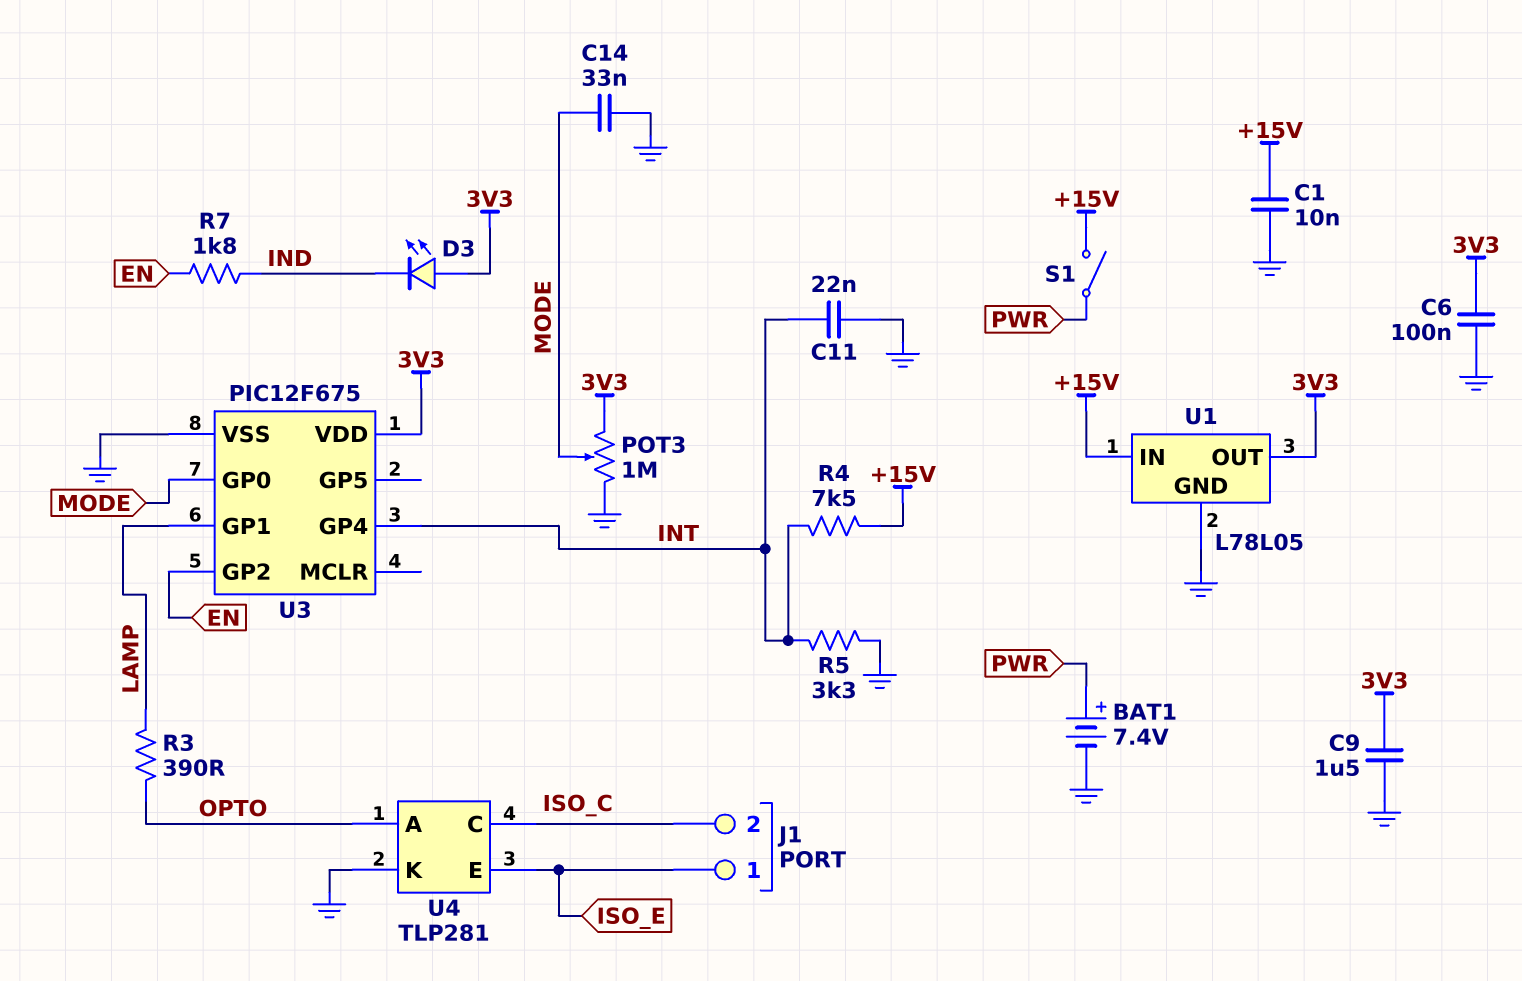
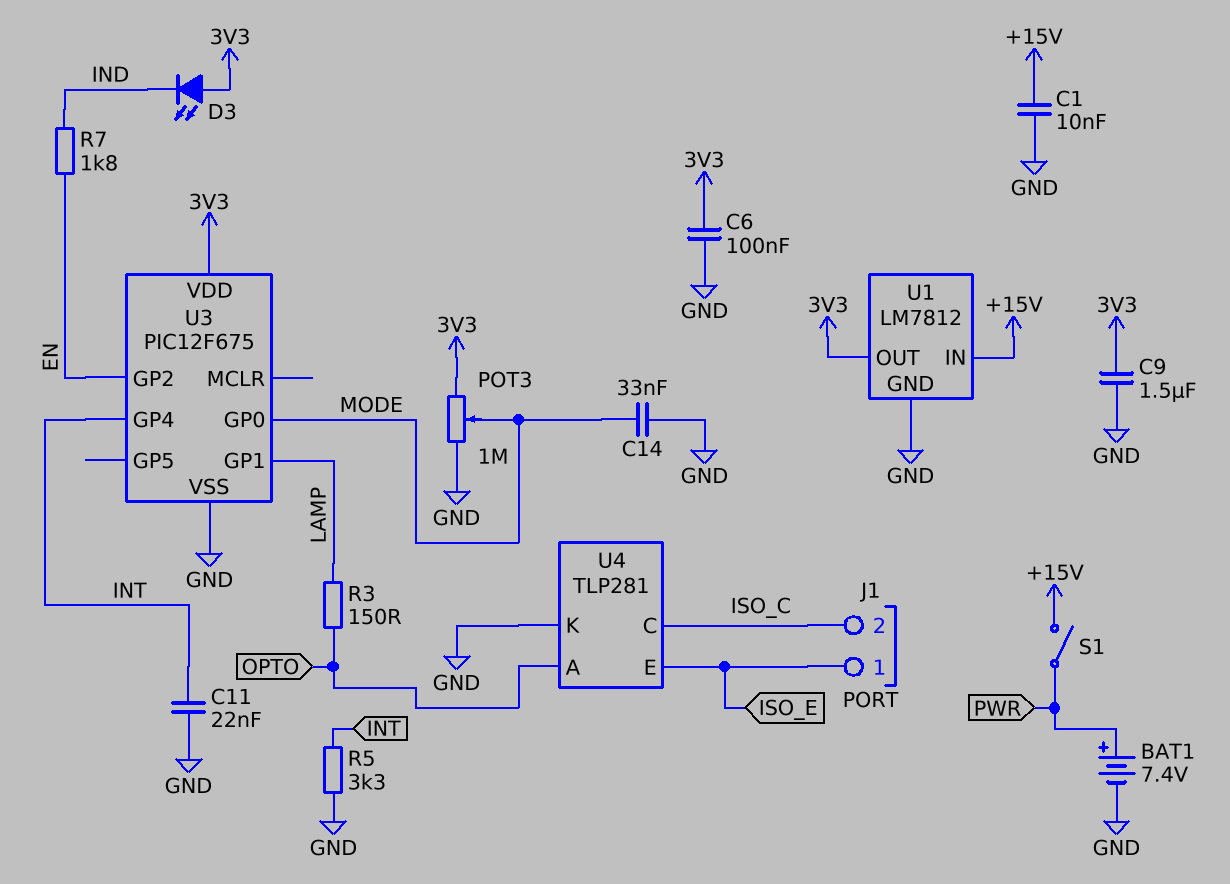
R3: 390 (LAMP, OPTO) -> 150 (LAMP, OPTO)
R4: 7.5k (+15V, INT) -> none
U1: L78L05 -> LM7812

